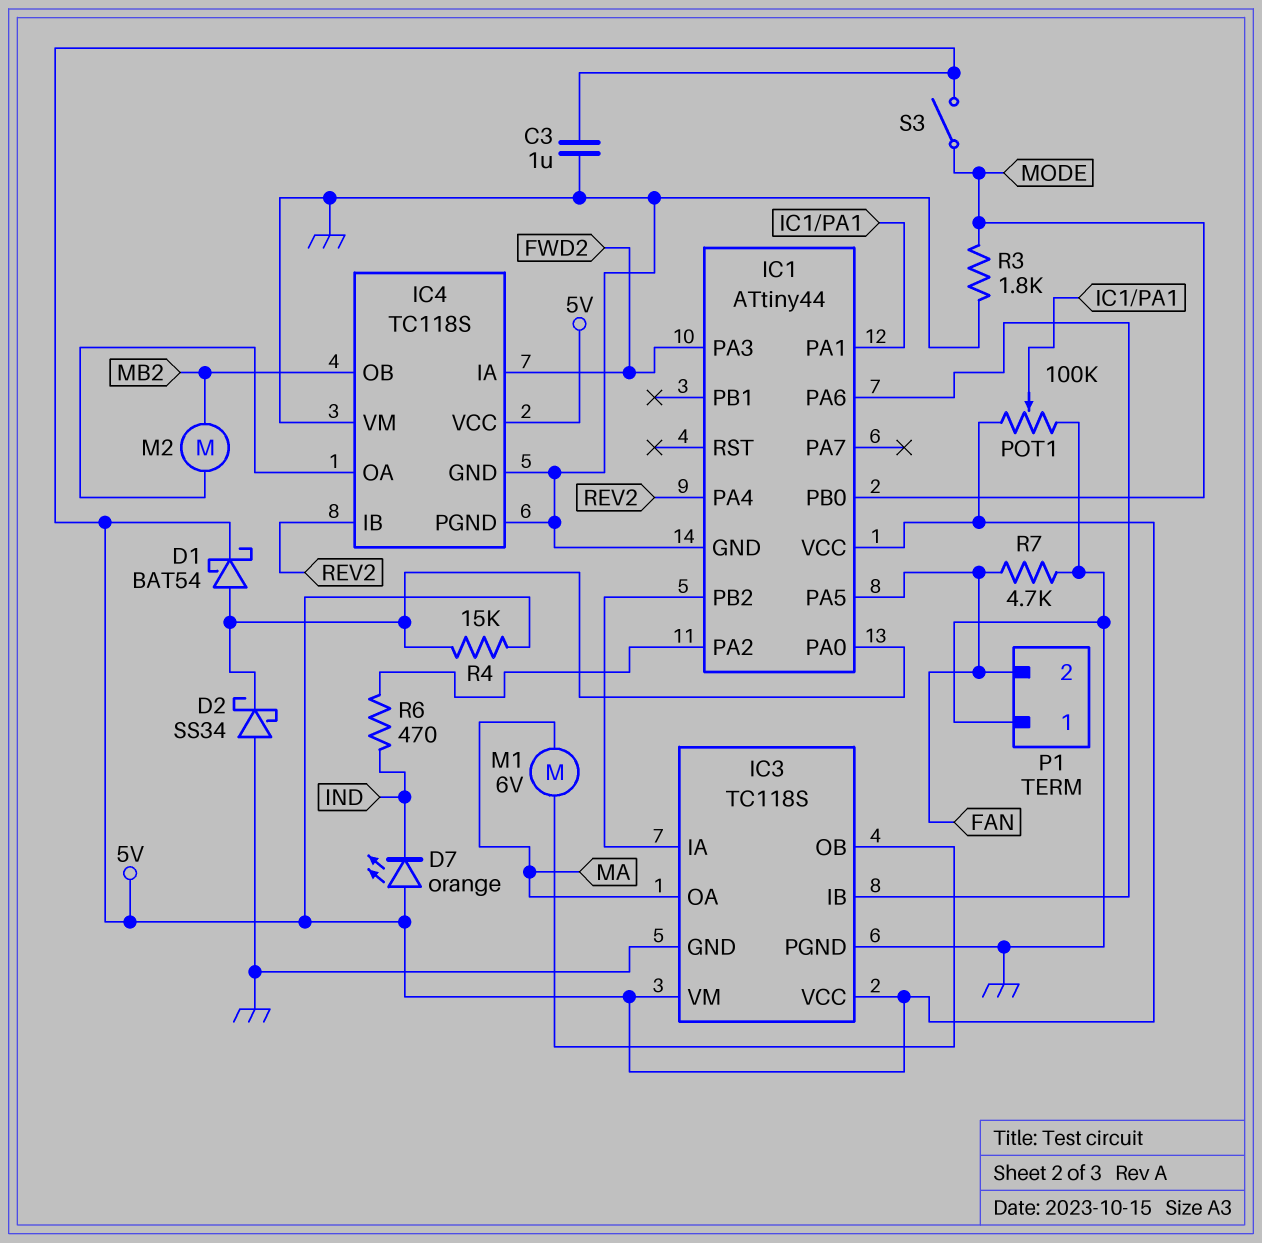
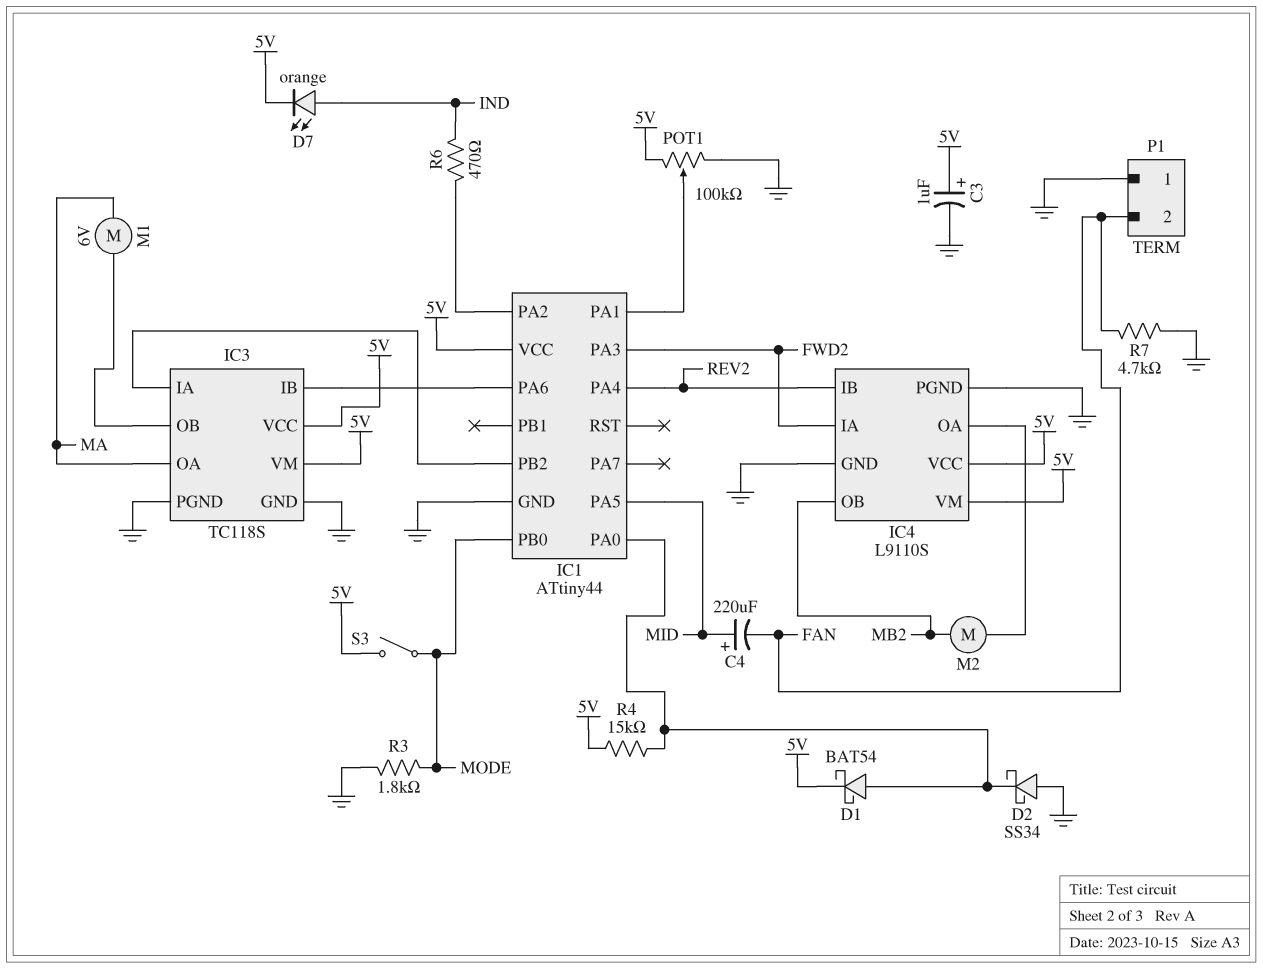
C3: 1uF (5V, GND) -> 1uF (plus 5V, minus GND)
C4: none -> 220uF (plus MID, minus FAN)
D7: LED orange (A 5V, K IND) -> LED orange (A IND, K 5V)
IC1 pin PA5: FAN -> MID
IC4: TC118S -> L9110S
IC4 pin VM: GND -> 5V

